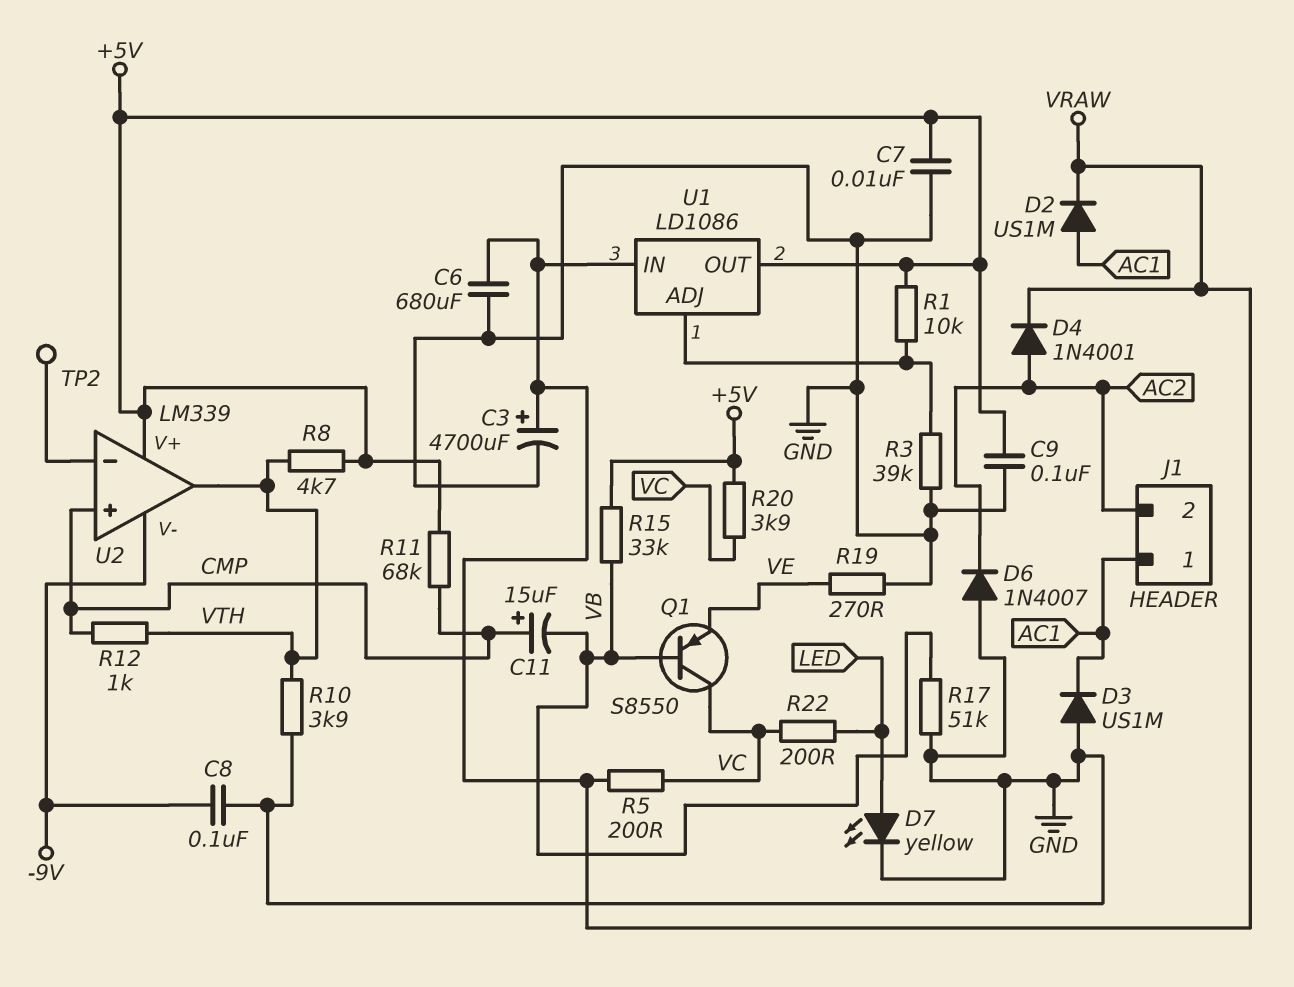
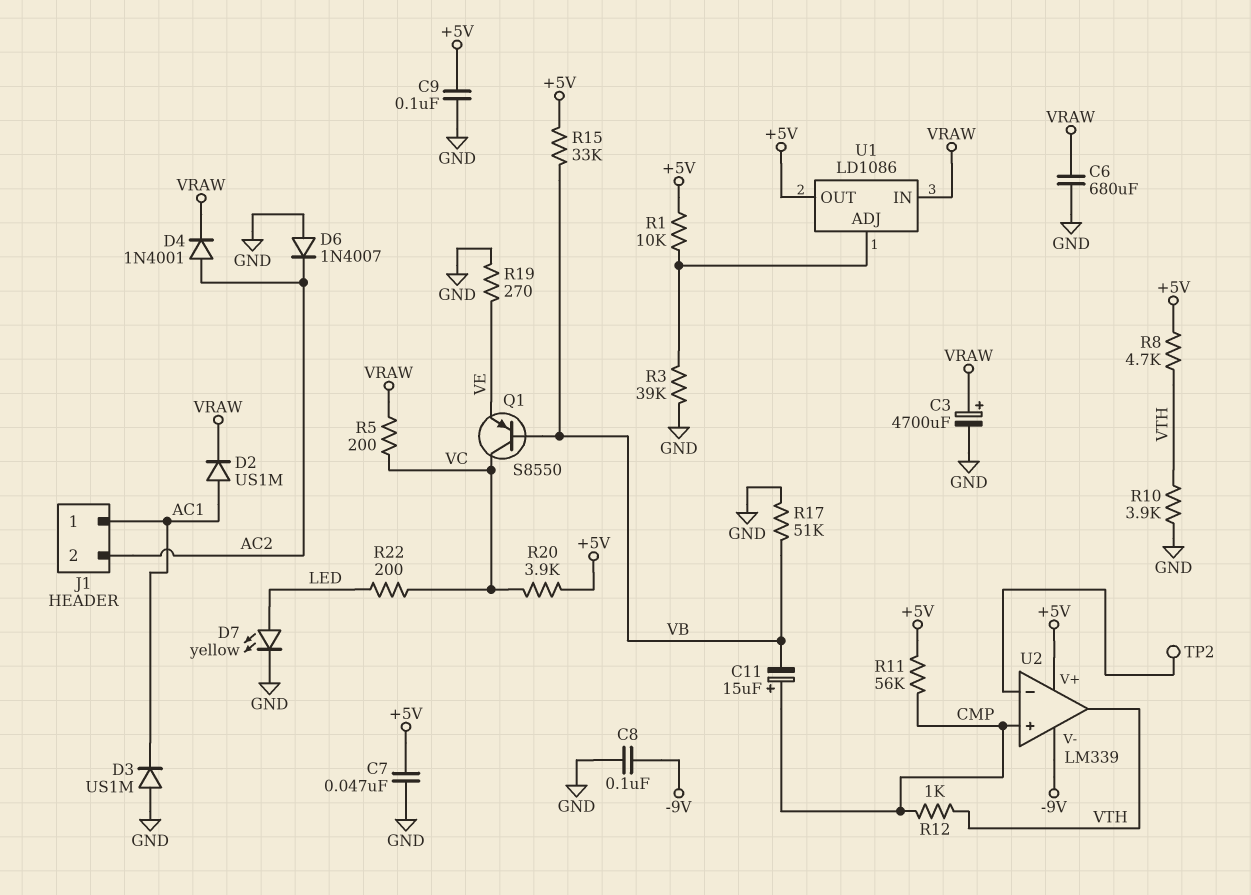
C7: 10nF (+5V, GND) -> 47nF (+5V, GND)
R11: 68k (+5V, CMP) -> 56k (+5V, CMP)

